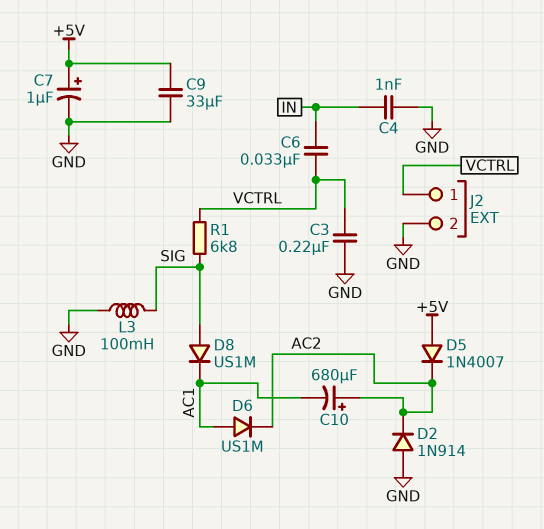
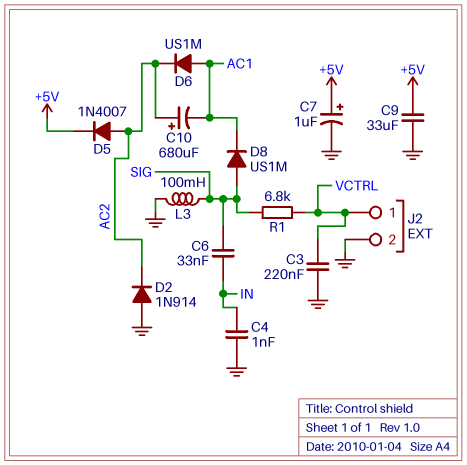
C6: 33nF (IN, VCTRL) -> 33nF (IN, SIG)
D5: diode 1N4007 (A +5V, K AC2) -> diode 1N4007 (A AC2, K +5V)

